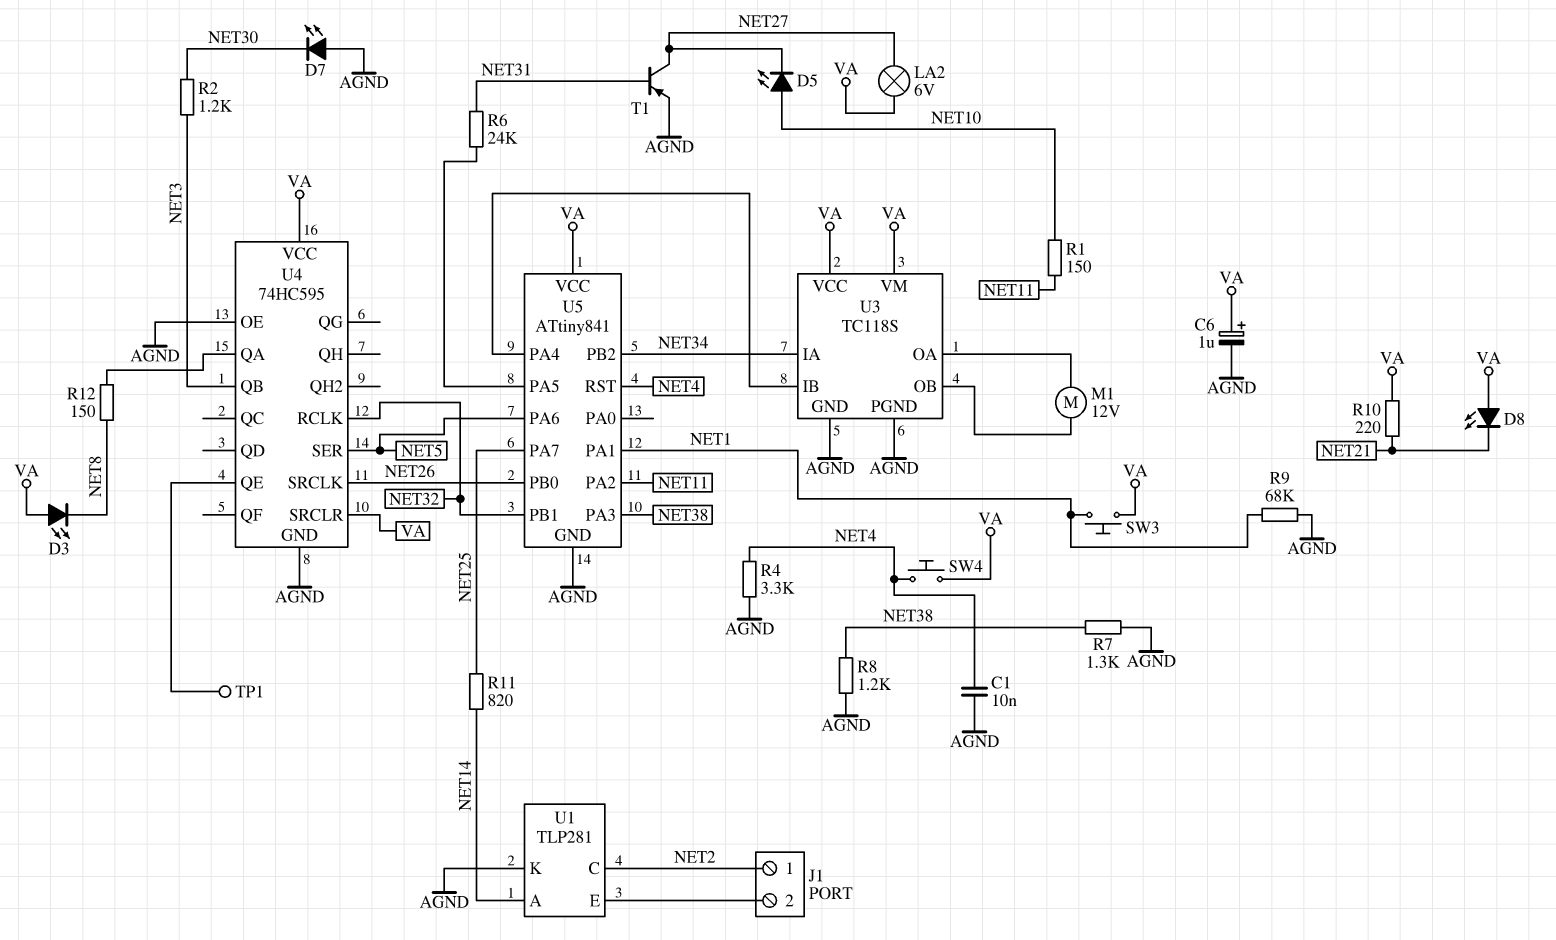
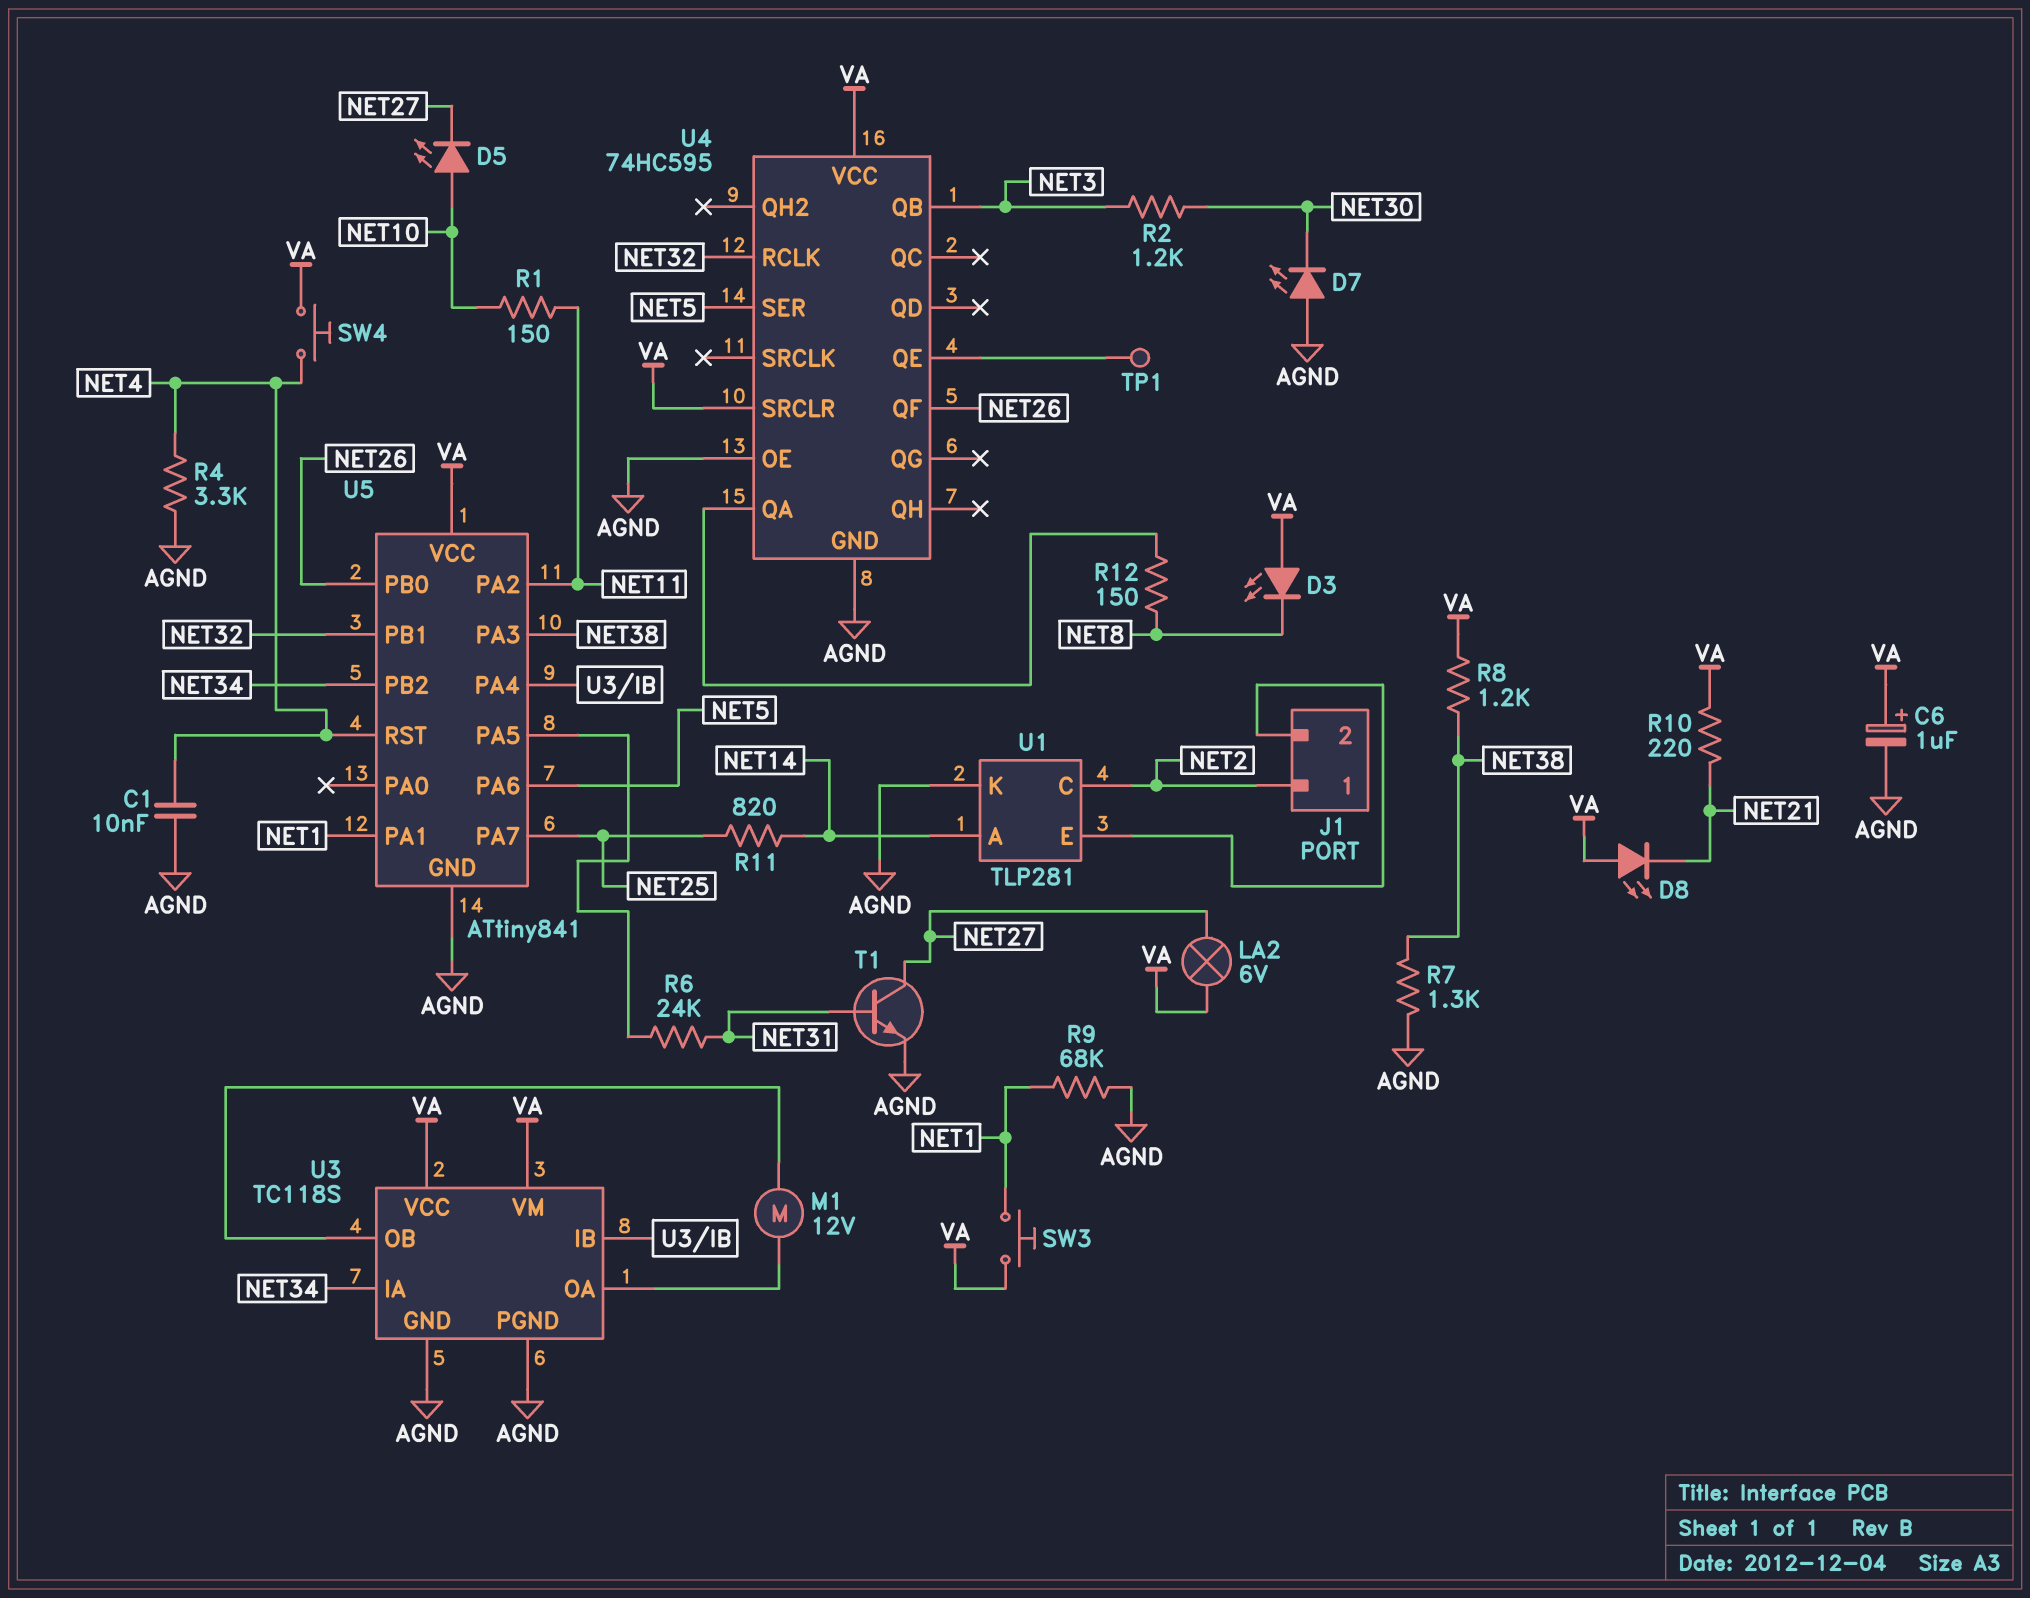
R8: 1.2k (AGND, NET38) -> 1.2k (NET38, VA)
T1: PNP (B NET31, C NET27, E AGND) -> NPN (B NET31, C NET27, E AGND)
U4 pin QF: none -> NET26
U4 pin SRCLK: NET26 -> none

